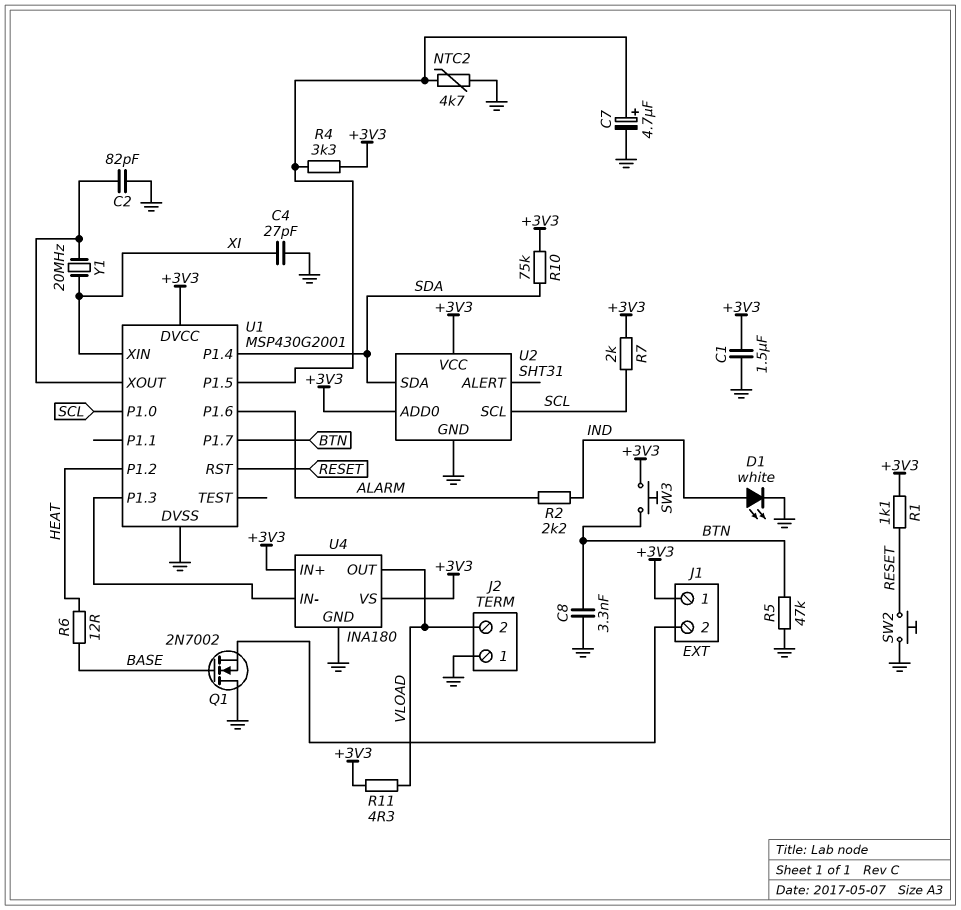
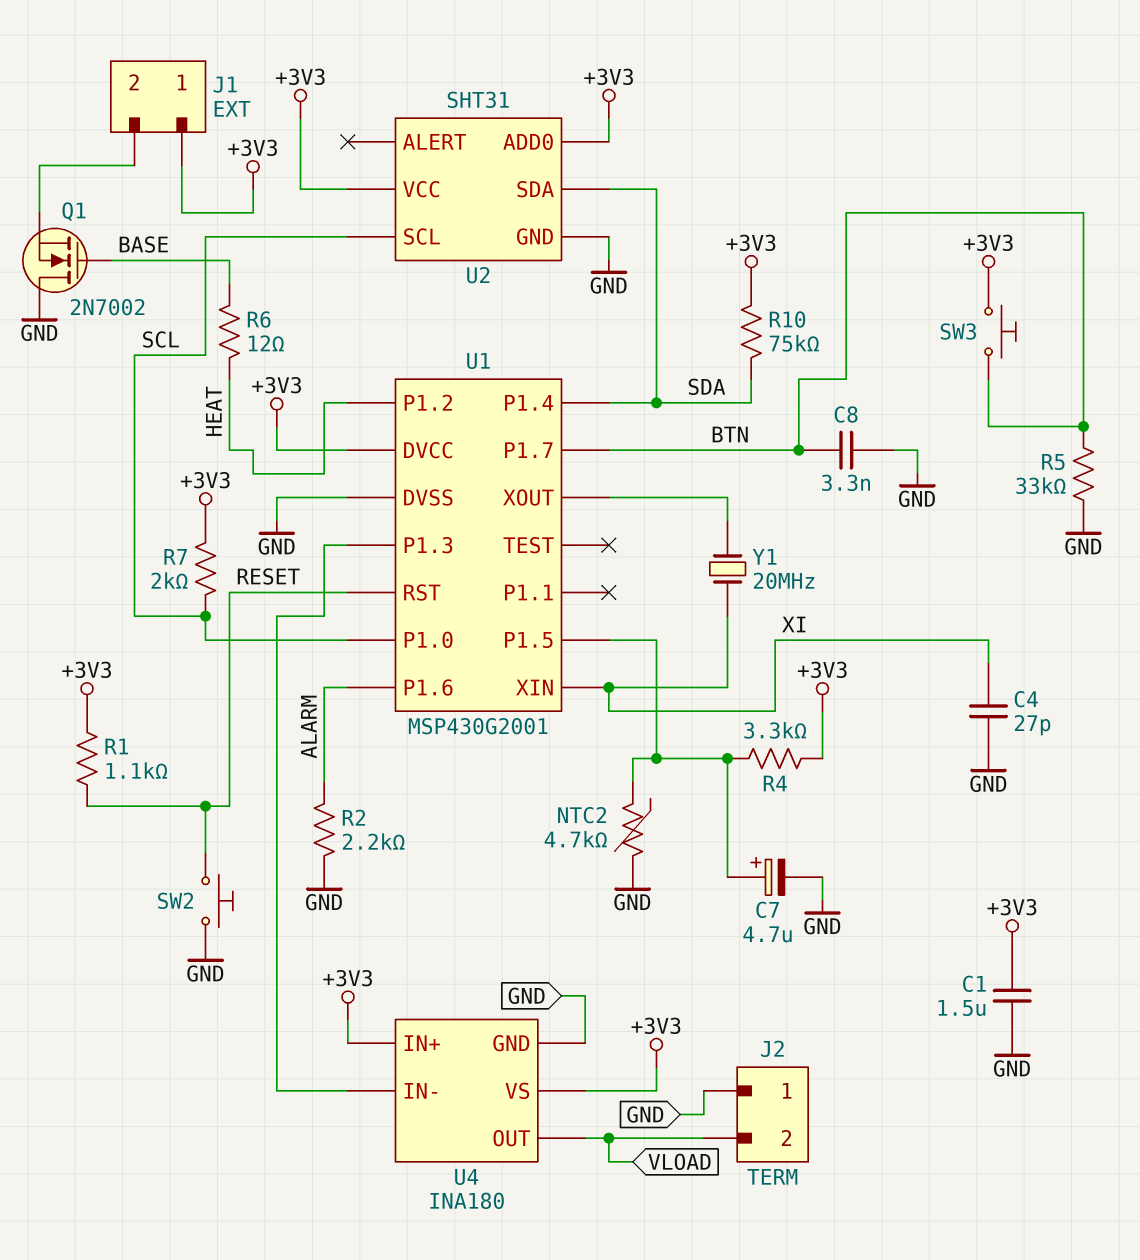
C2: 82pF (GND, U1/XOUT) -> none
D1: LED white (A IND, K GND) -> none
R2: 2.2k (ALARM, IND) -> 2.2k (ALARM, GND)
R5: 47k (BTN, GND) -> 33k (BTN, GND)
R11: 4.3 (+3V3, VLOAD) -> none

